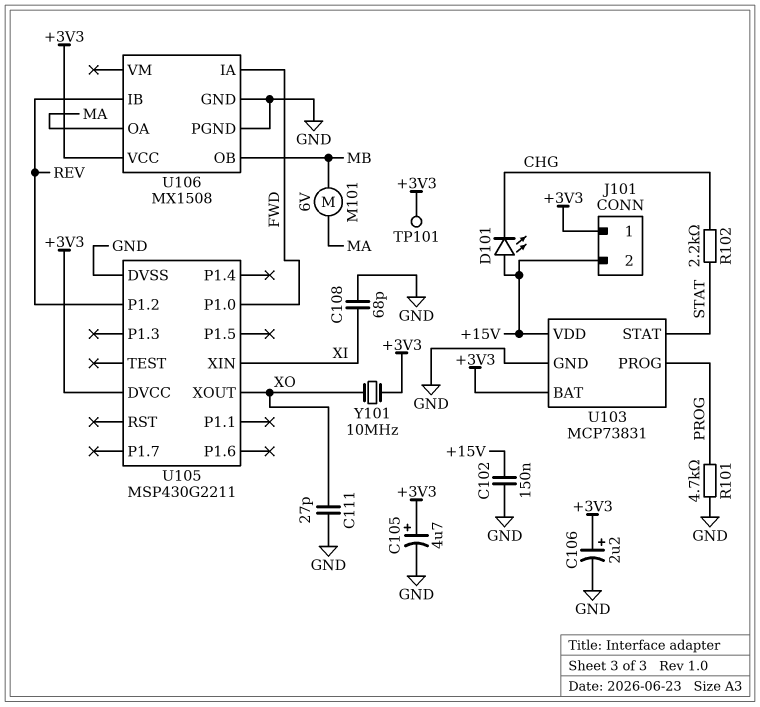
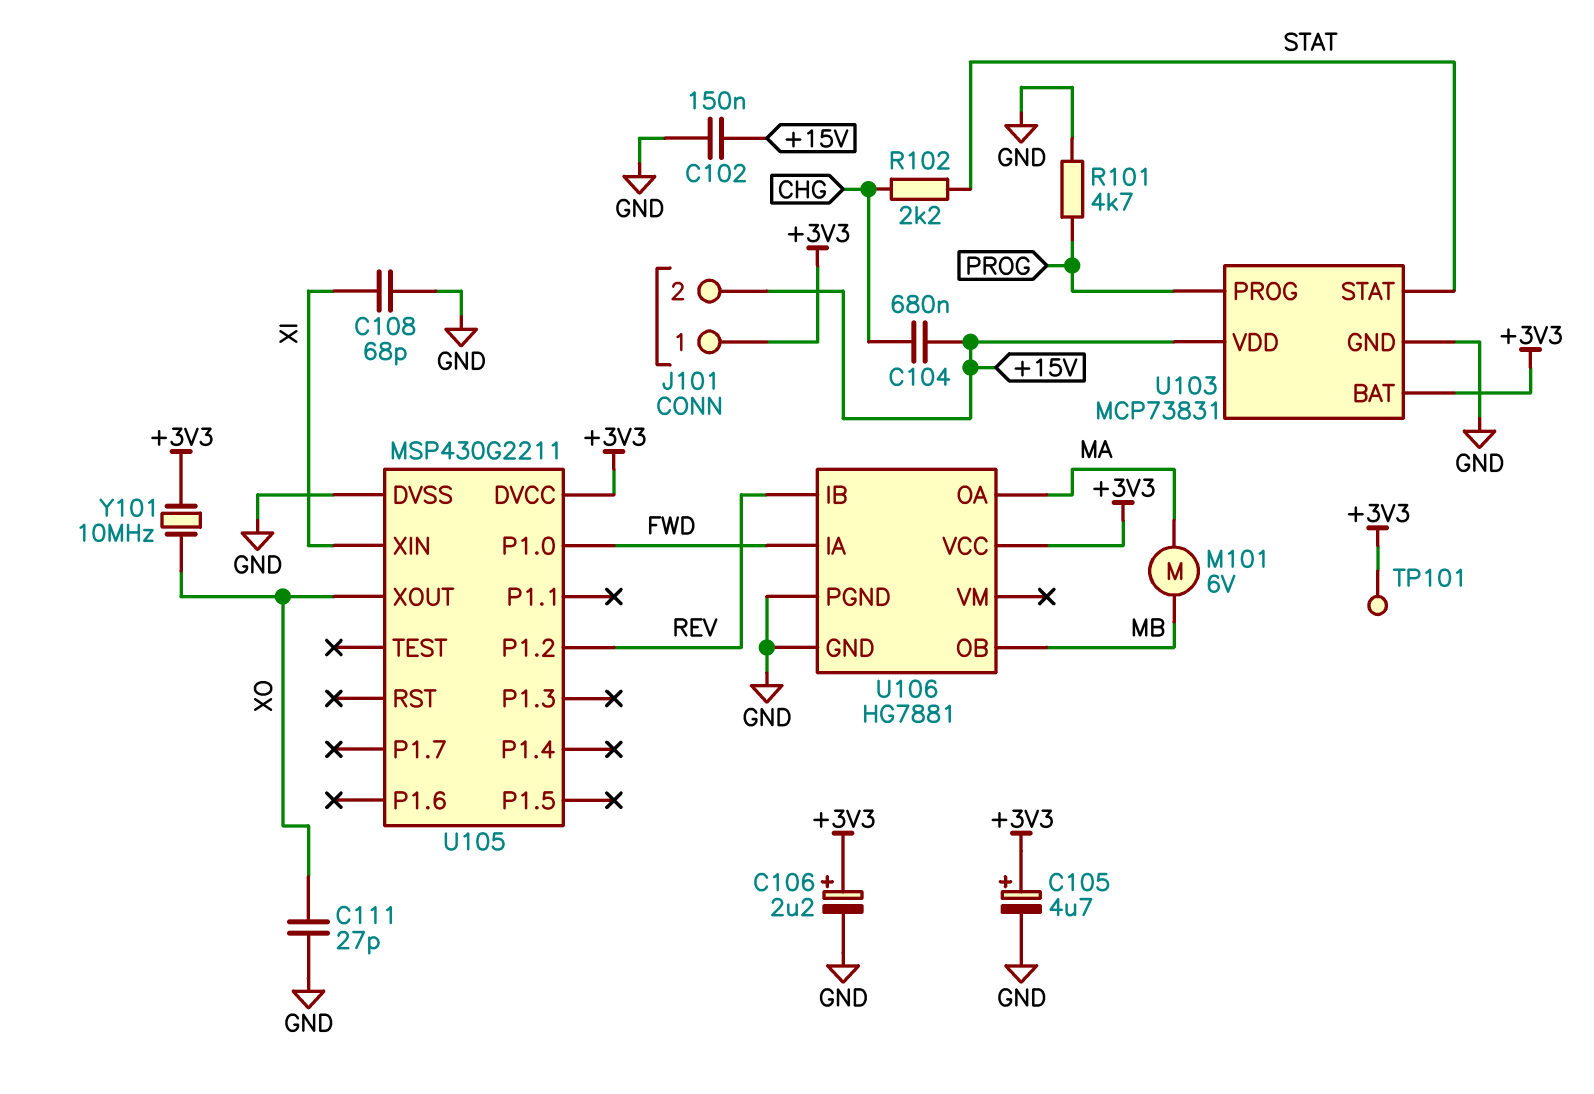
C104: none -> 680nF (+15V, CHG)
D101: LED (A +15V, K CHG) -> none
U106: MX1508 -> HG7881

